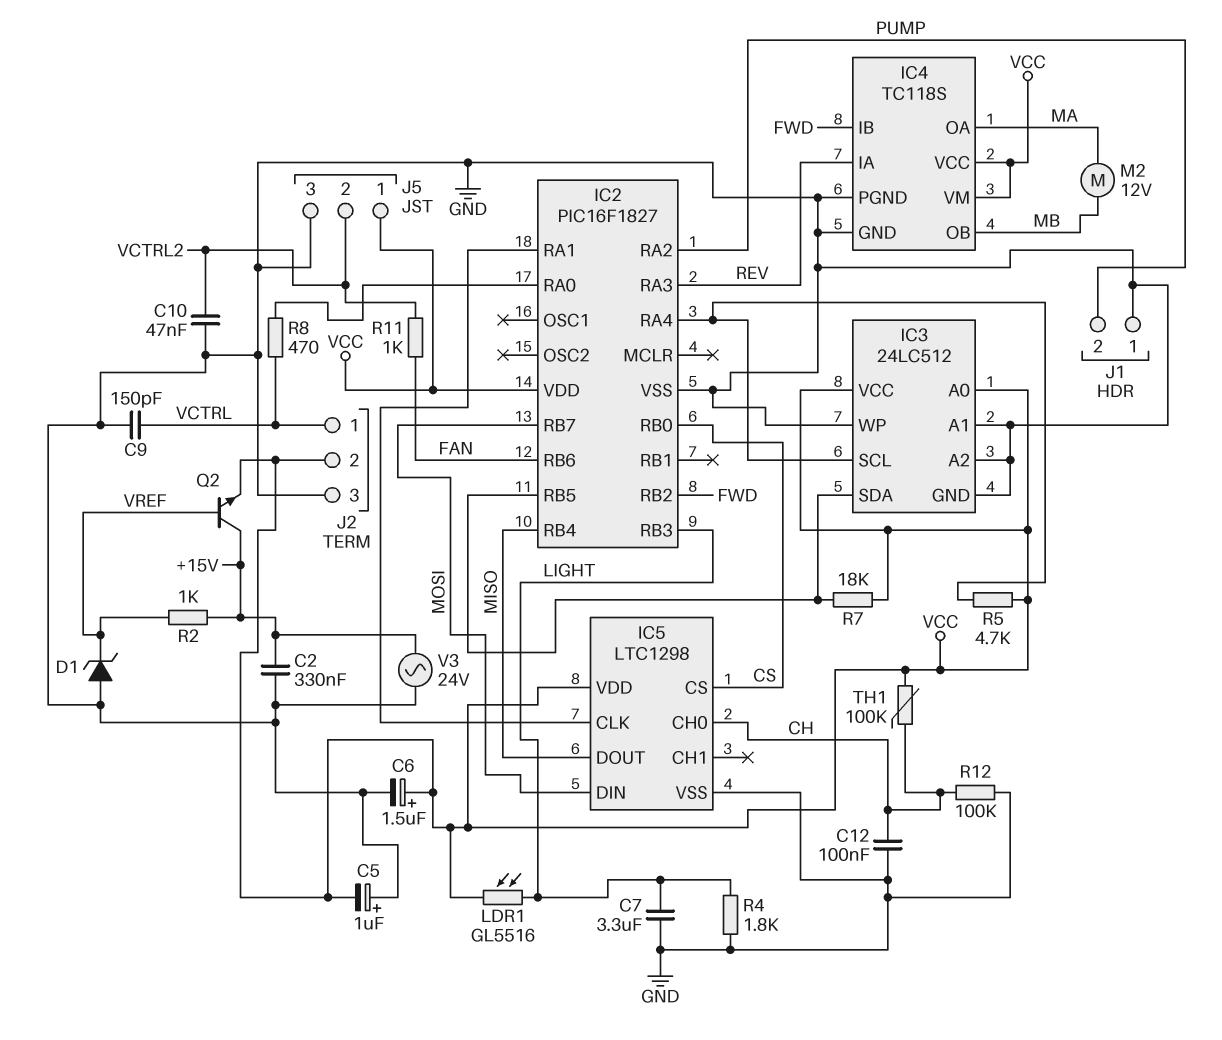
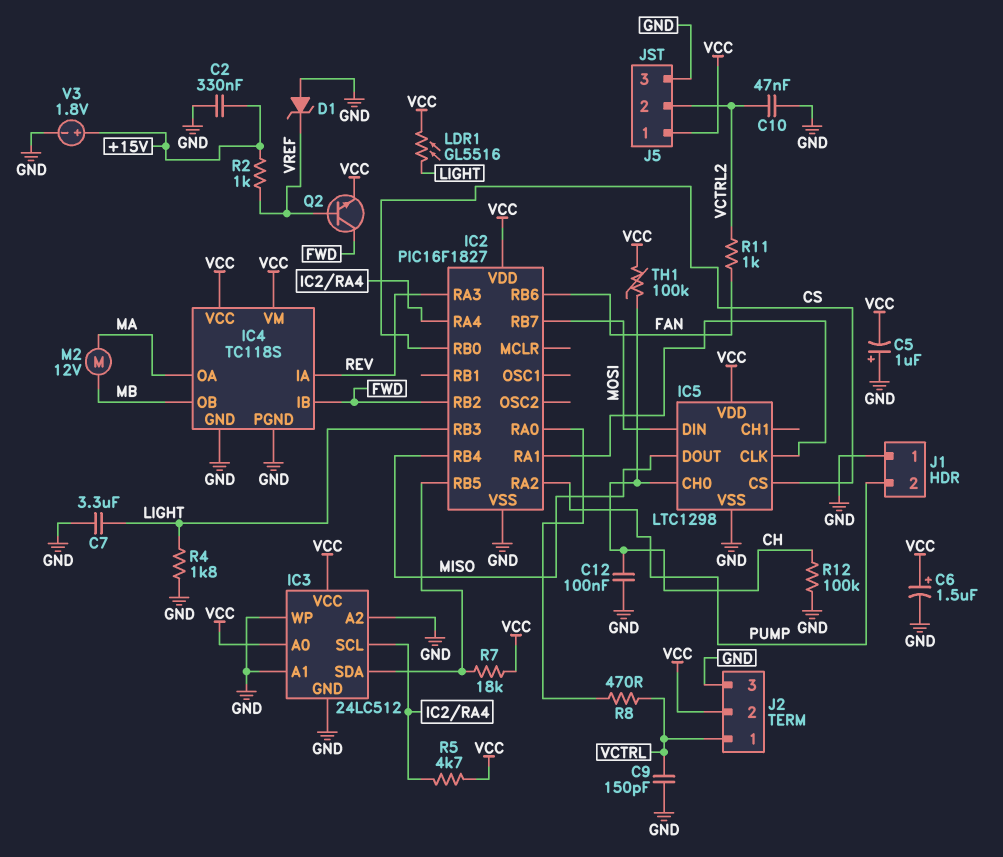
Q2: NPN (B VREF, C +15V, E VCC) -> NPN (B VREF, C FWD, E VCC)
V3: AC 24V (+15V, GND) -> 1.8V (plus +15V, minus GND)

